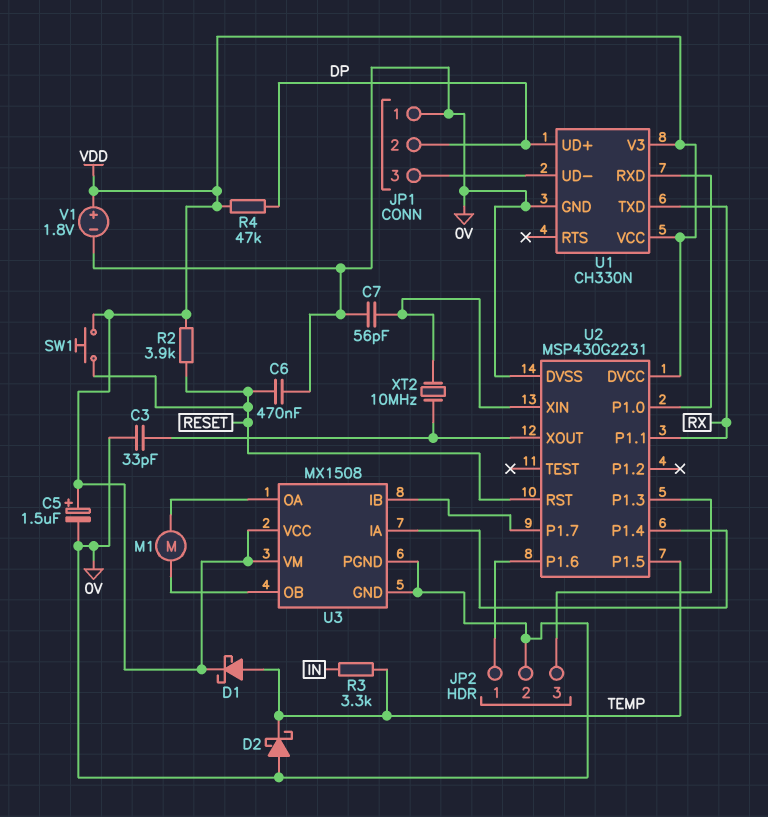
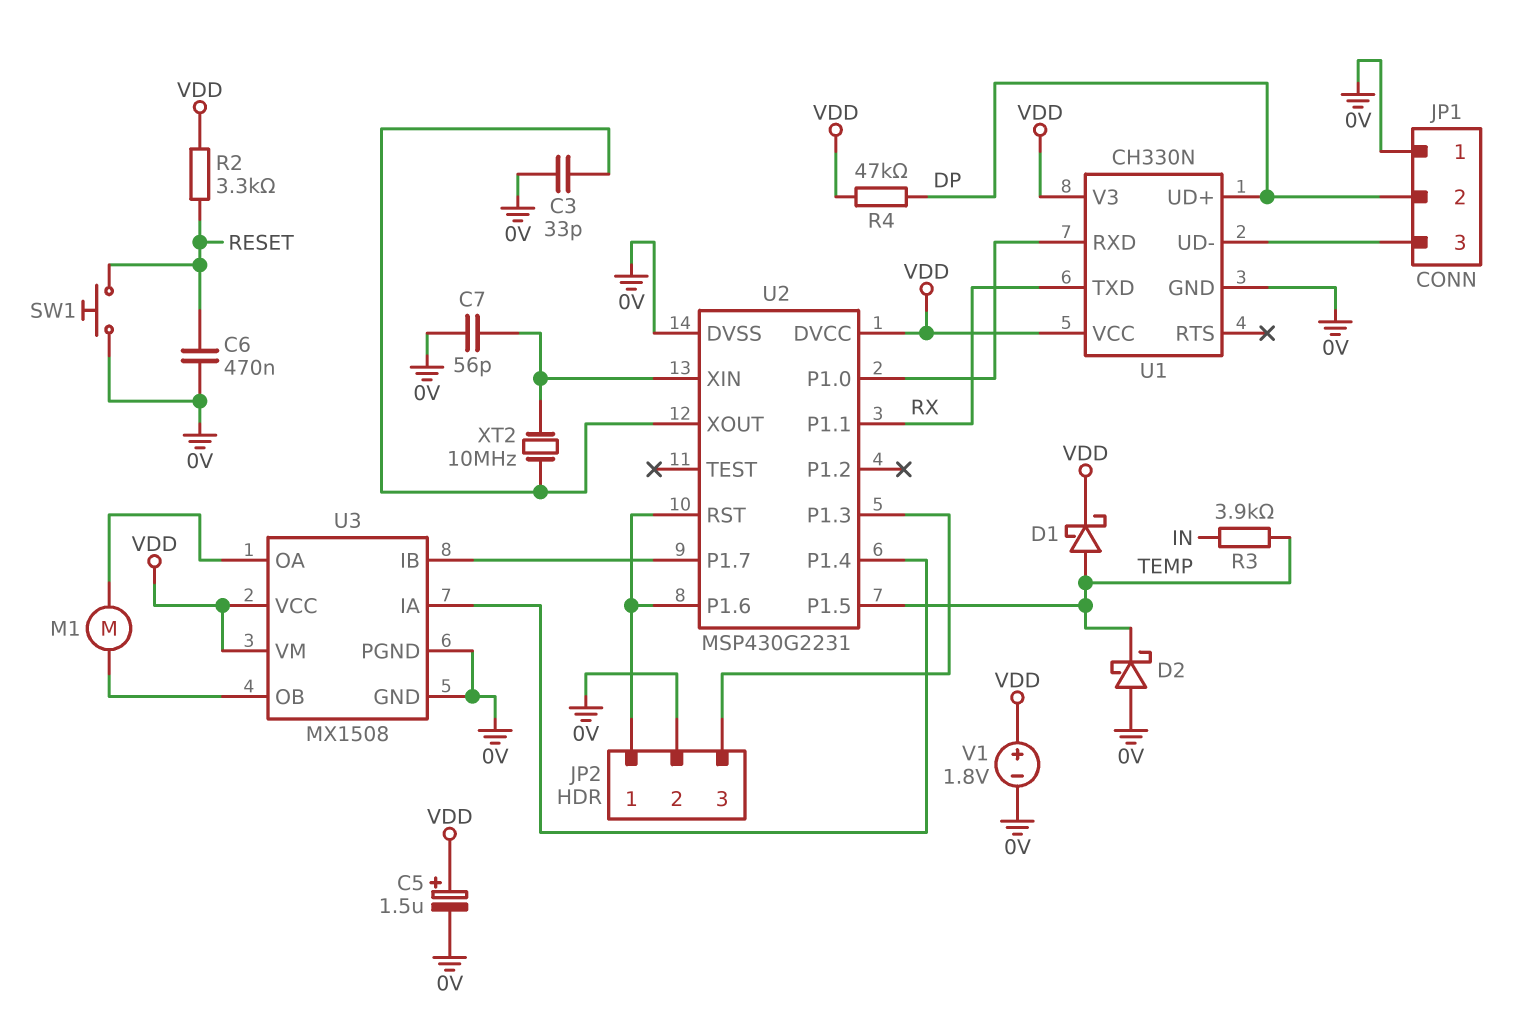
R2: 3.9k (RESET, VDD) -> 3.3k (RESET, VDD)
R3: 3.3k (IN, TEMP) -> 3.9k (IN, TEMP)
SW1: button (RESET, VDD) -> button (0V, RESET)
U2 pin RST: RESET -> JP2/1

